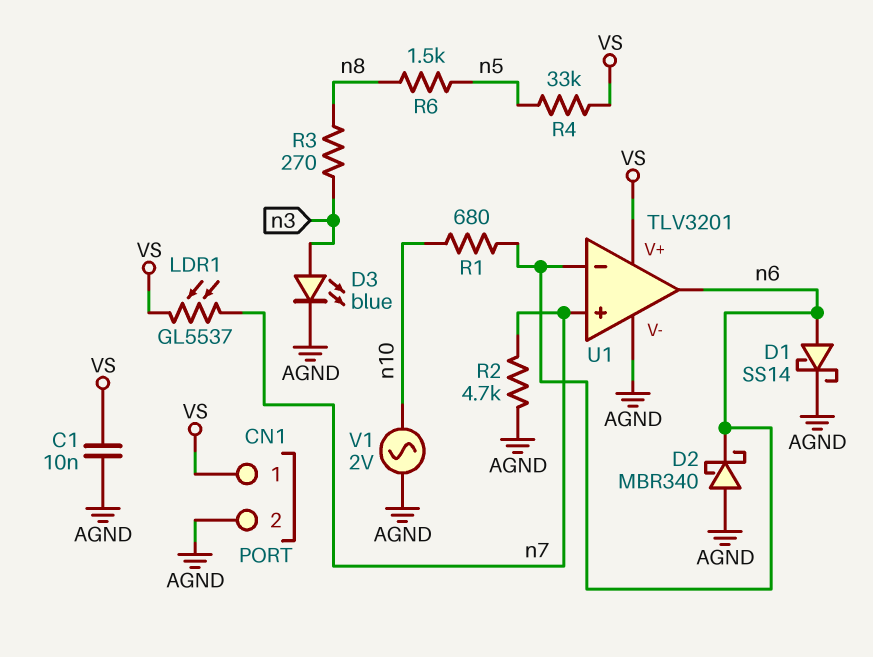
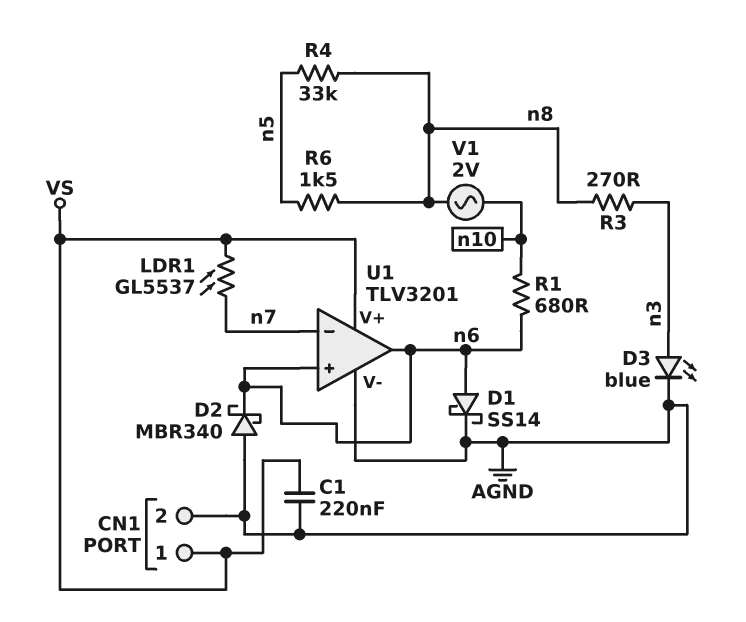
C1: 10nF (AGND, VS) -> 220nF (AGND, VS)
R2: 4.7k (AGND, n7) -> none
R4: 33k (VS, n5) -> 33k (n5, n8)
U1 pin in+: n7 -> n6
U1 pin in-: n6 -> n7
V1: AC 2V (AGND, n10) -> AC 2V (n8, n10)

